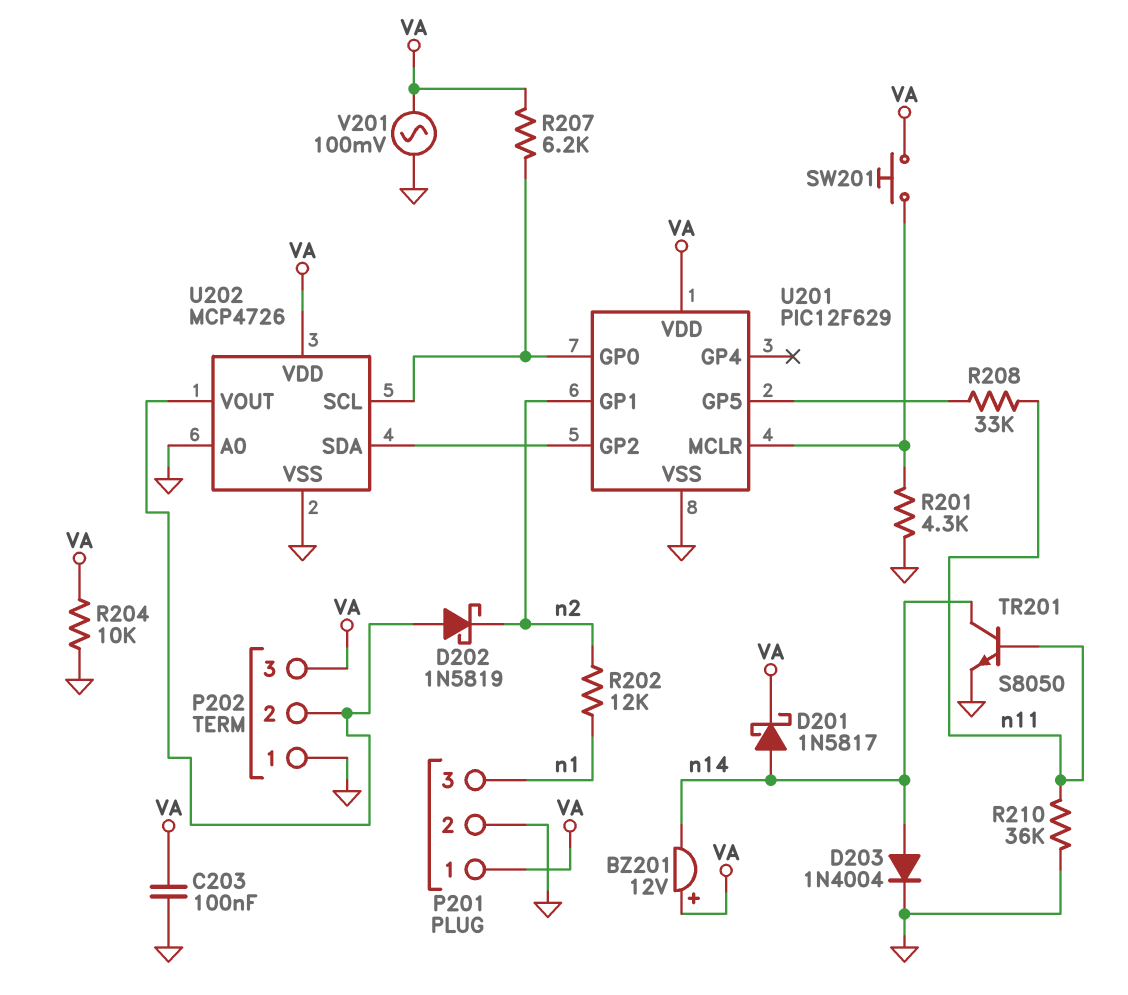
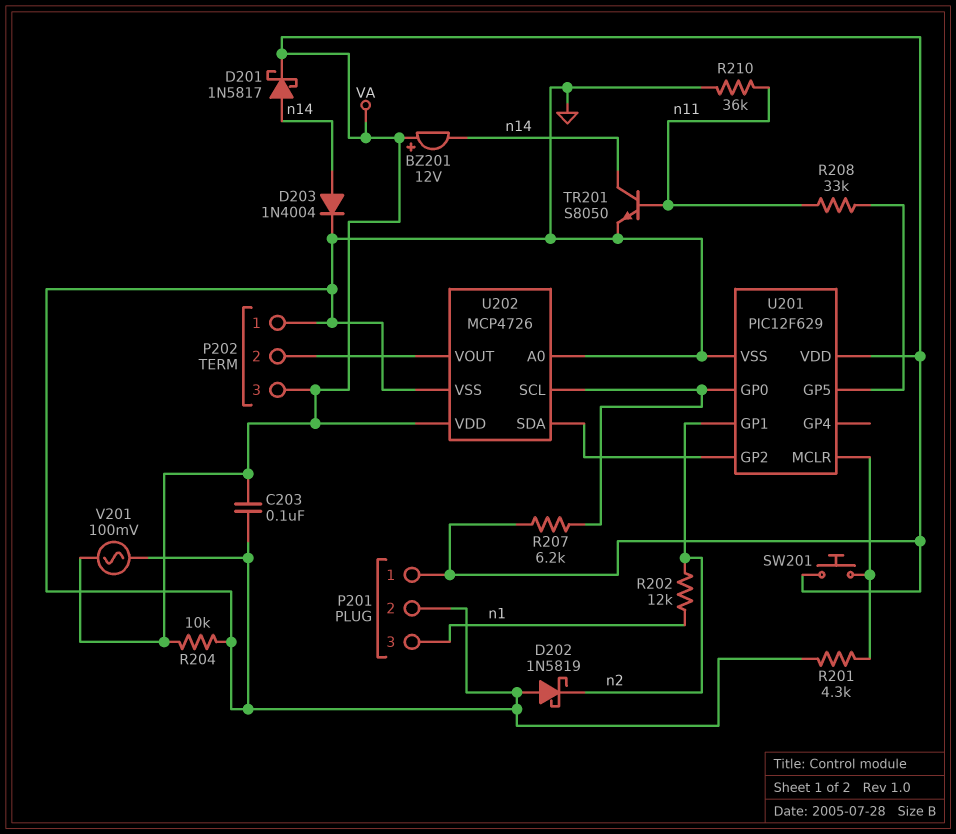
D202: schottky 1N5819 (A P202/2, K n2) -> schottky 1N5819 (A GND, K n2)

